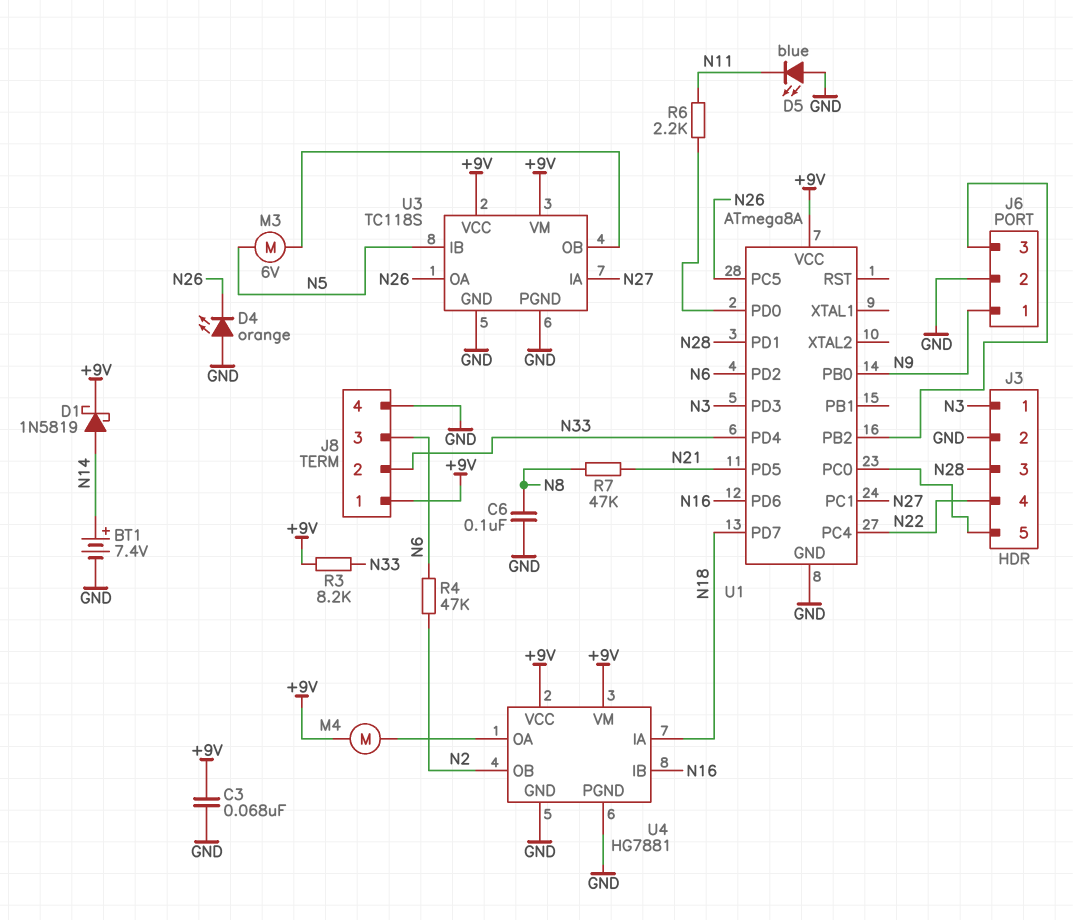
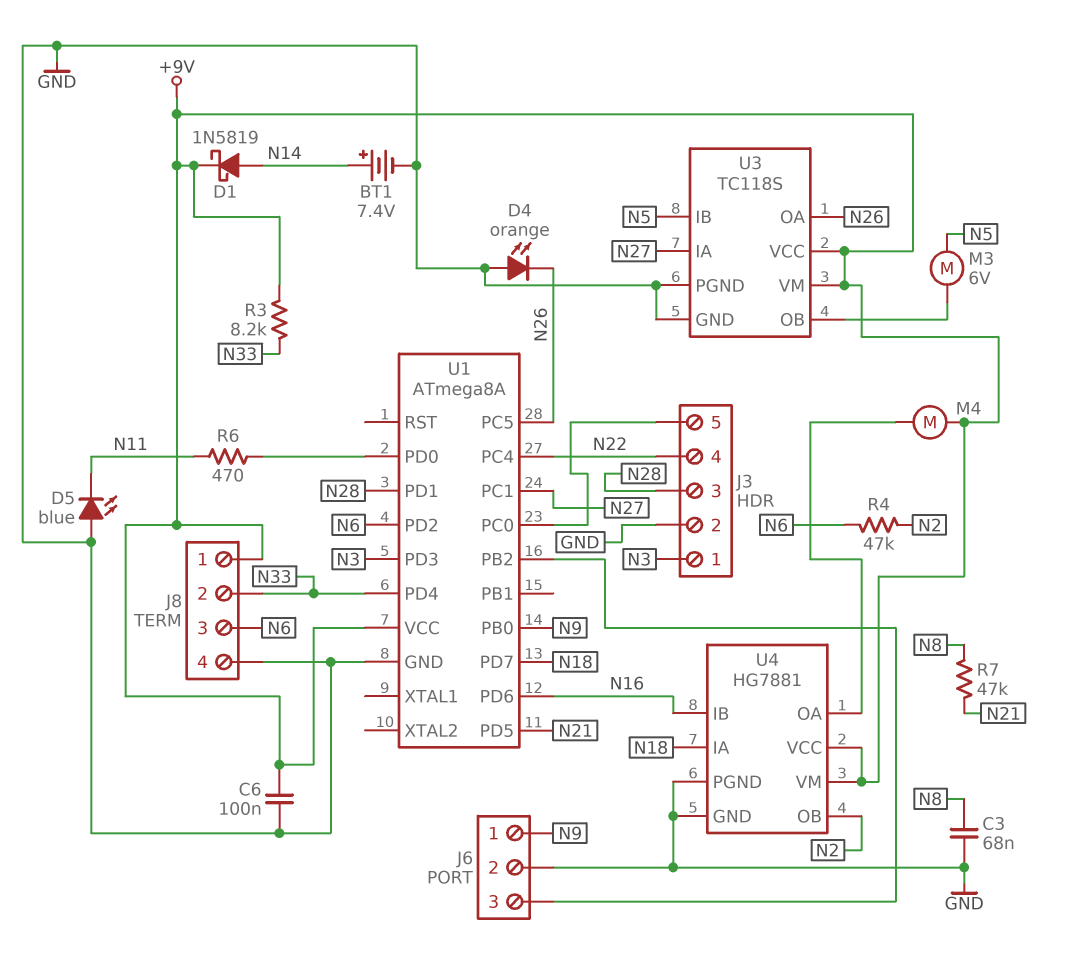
C3: 68nF (+9V, GND) -> 68nF (GND, N8)
C6: 100nF (GND, N8) -> 100nF (+9V, GND)
R6: 2.2k (N11, U1/PD0) -> 470 (N11, U1/PD0)

